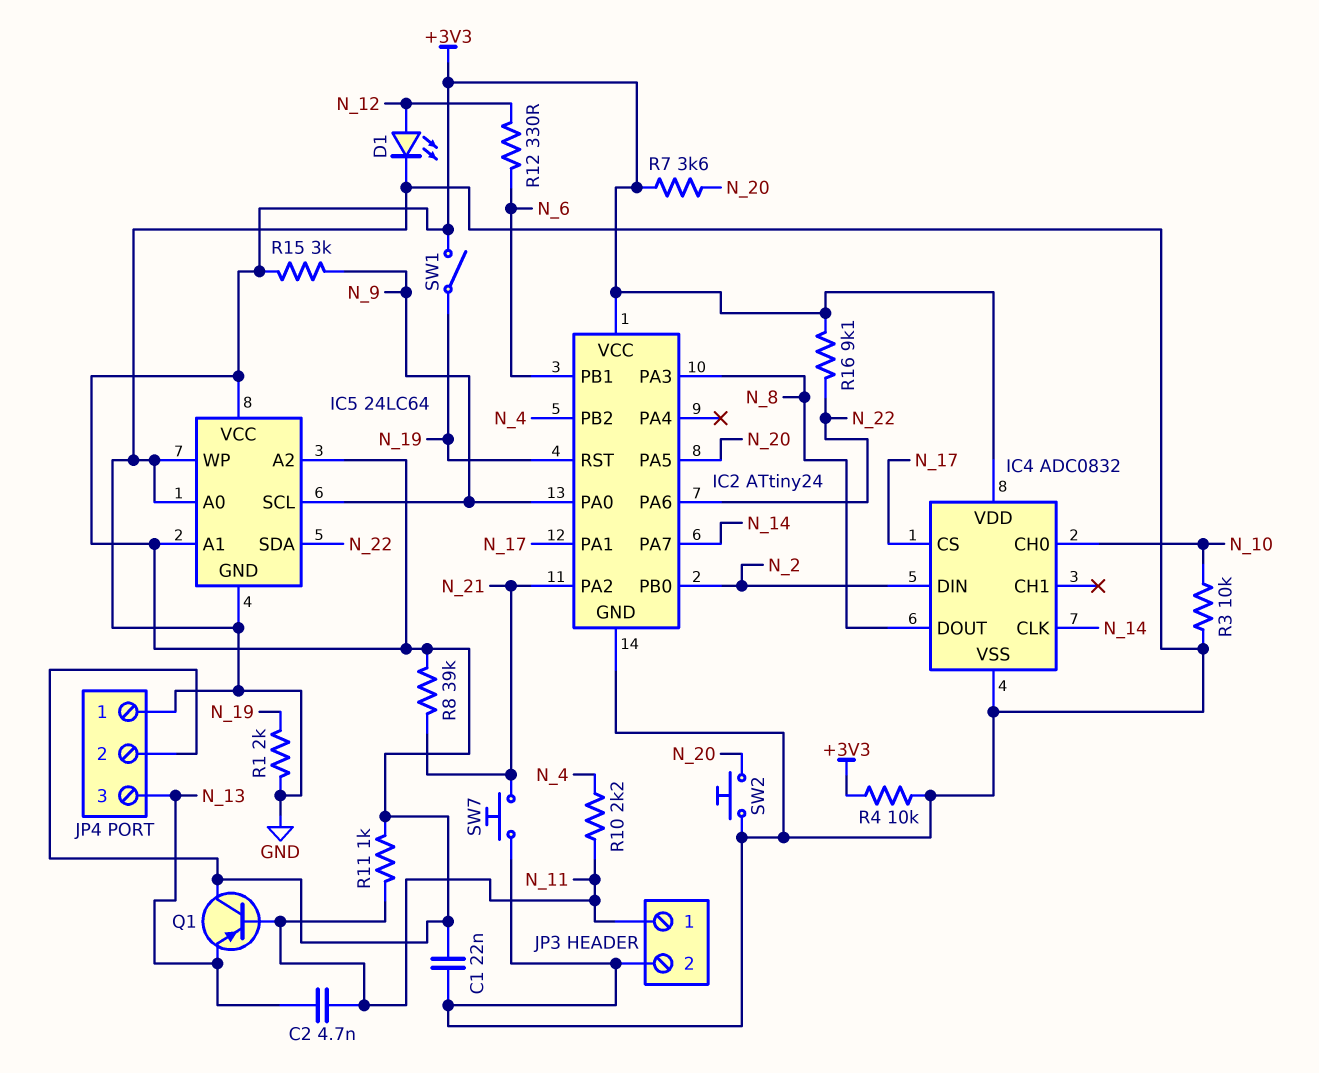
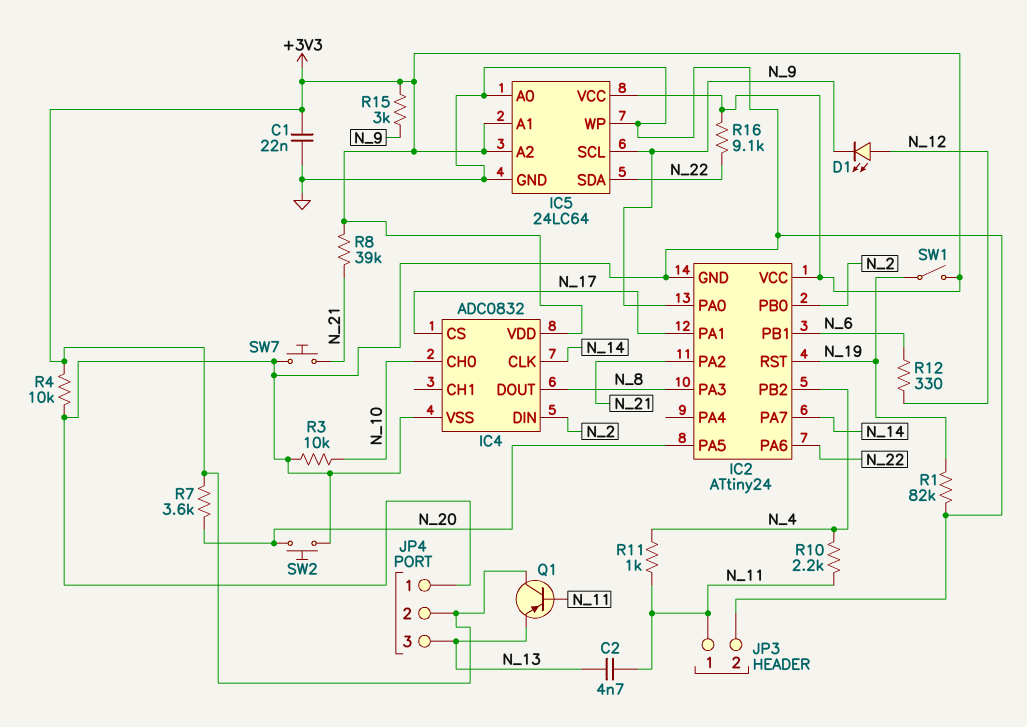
D1: LED (A N_12, K GND) -> LED (A N_12, K N_9)
R1: 2k (GND, N_19) -> 82k (GND, N_19)
R11: 1k (+3V3, N_11) -> 1k (N_4, N_11)

